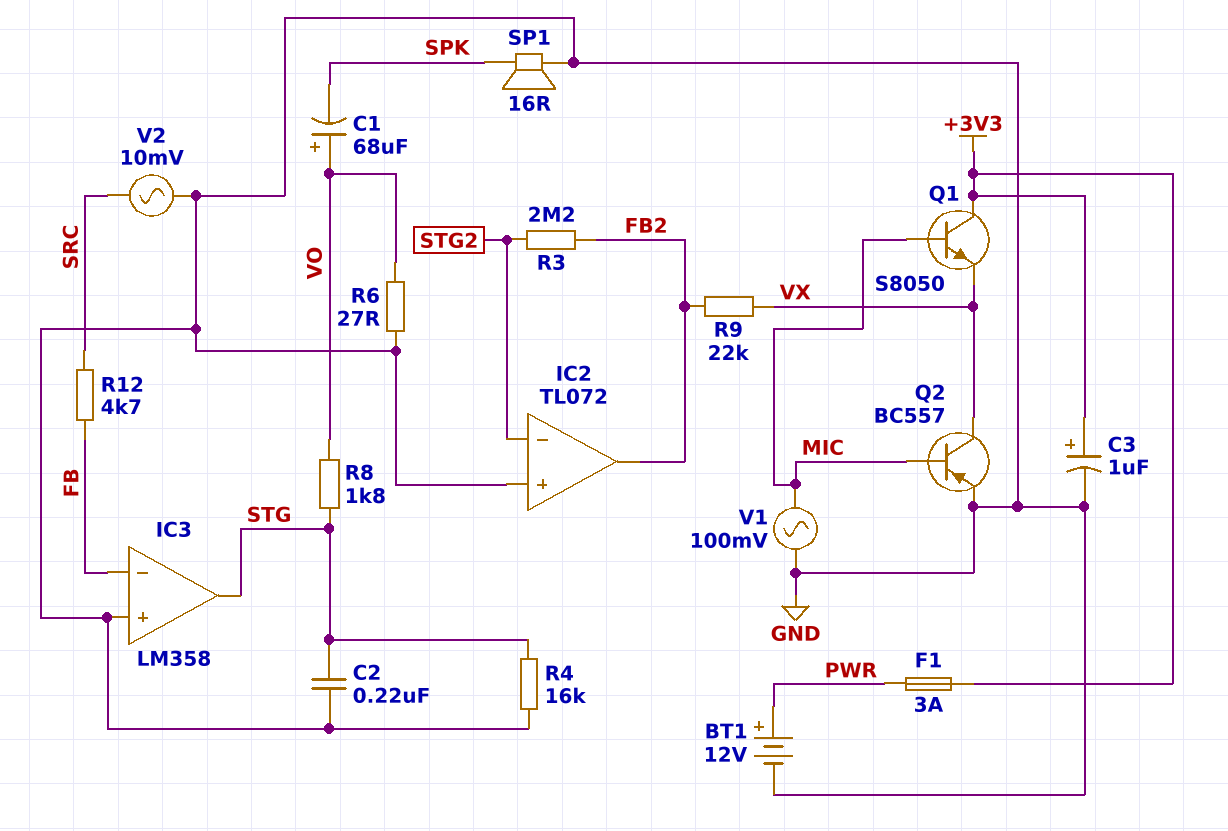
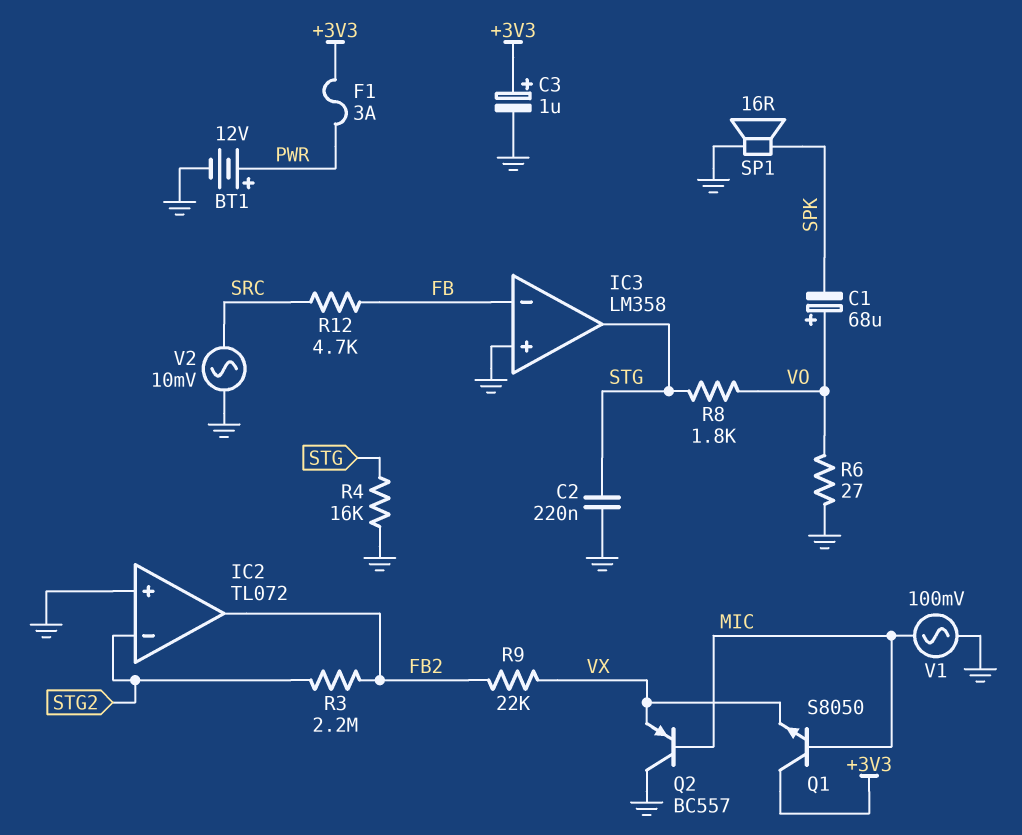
Q2: PNP BC557 (B MIC, C VX, E GND) -> PNP BC557 (B MIC, C GND, E VX)

